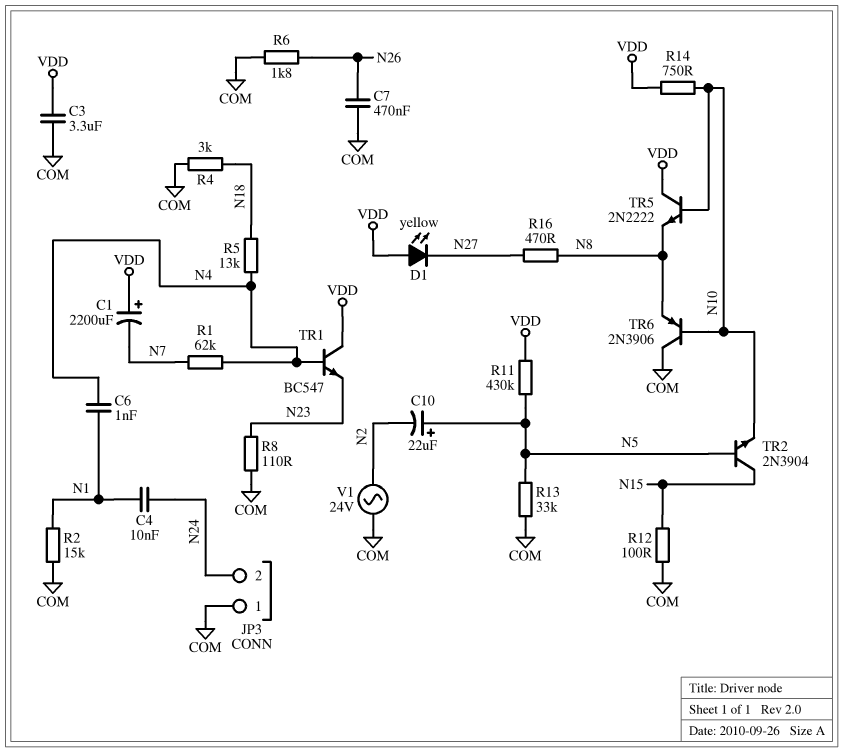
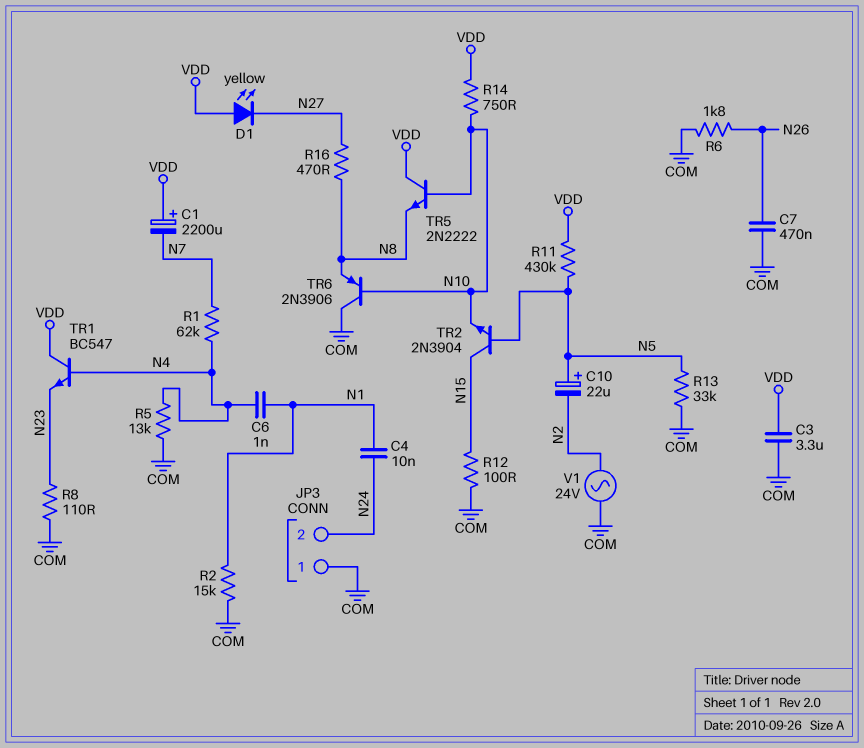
R4: 3k (COM, N18) -> none
R5: 13k (N4, N18) -> 13k (COM, N4)

